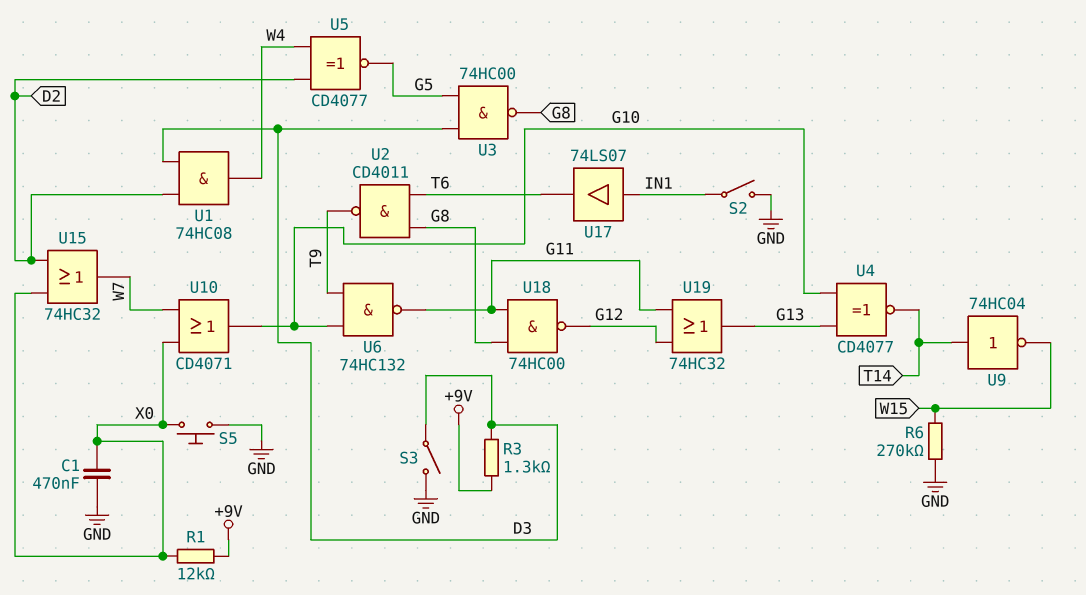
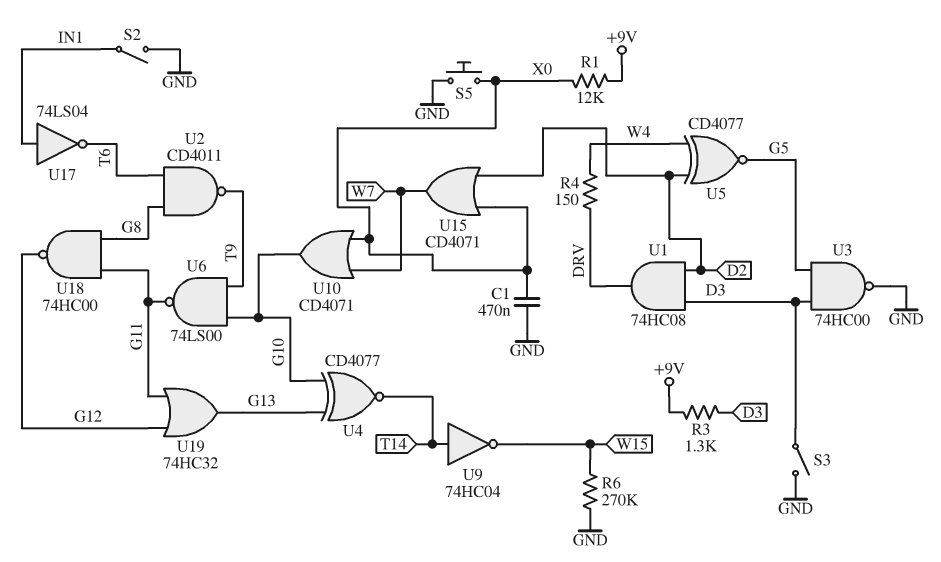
R4: none -> 150 (DRV, W4)
U1: AND 74HC08 (in D2, in D3, out W4) -> AND 74HC08 (in D2, in D3, out DRV)
U3: NAND 74HC00 (in D3, in G5, out G8) -> NAND 74HC00 (in D3, in G5, out GND)
U6: NAND 74HC132 (in G10, in T9, out G11) -> NAND 74LS00 (in G10, in T9, out G11)
U15: OR 74HC32 (in D2, in X0, out W7) -> OR CD4071 (in D2, in X0, out W7)
U17: buffer 74LS07 (in IN1, out T6) -> NOT 74LS04 (in IN1, out T6)

